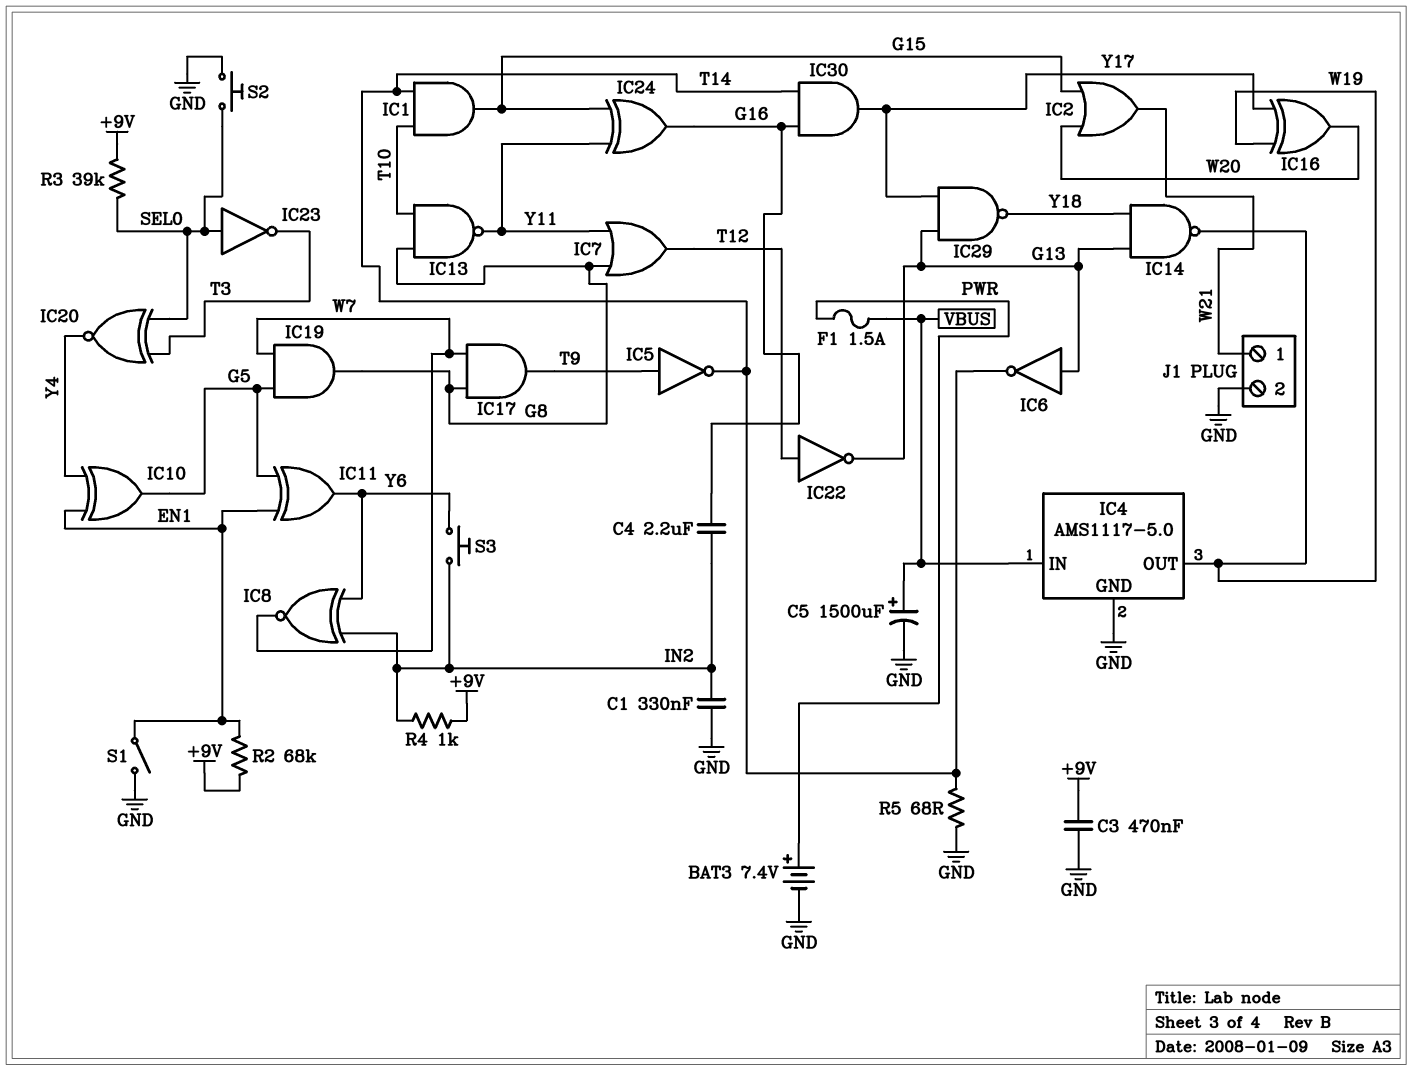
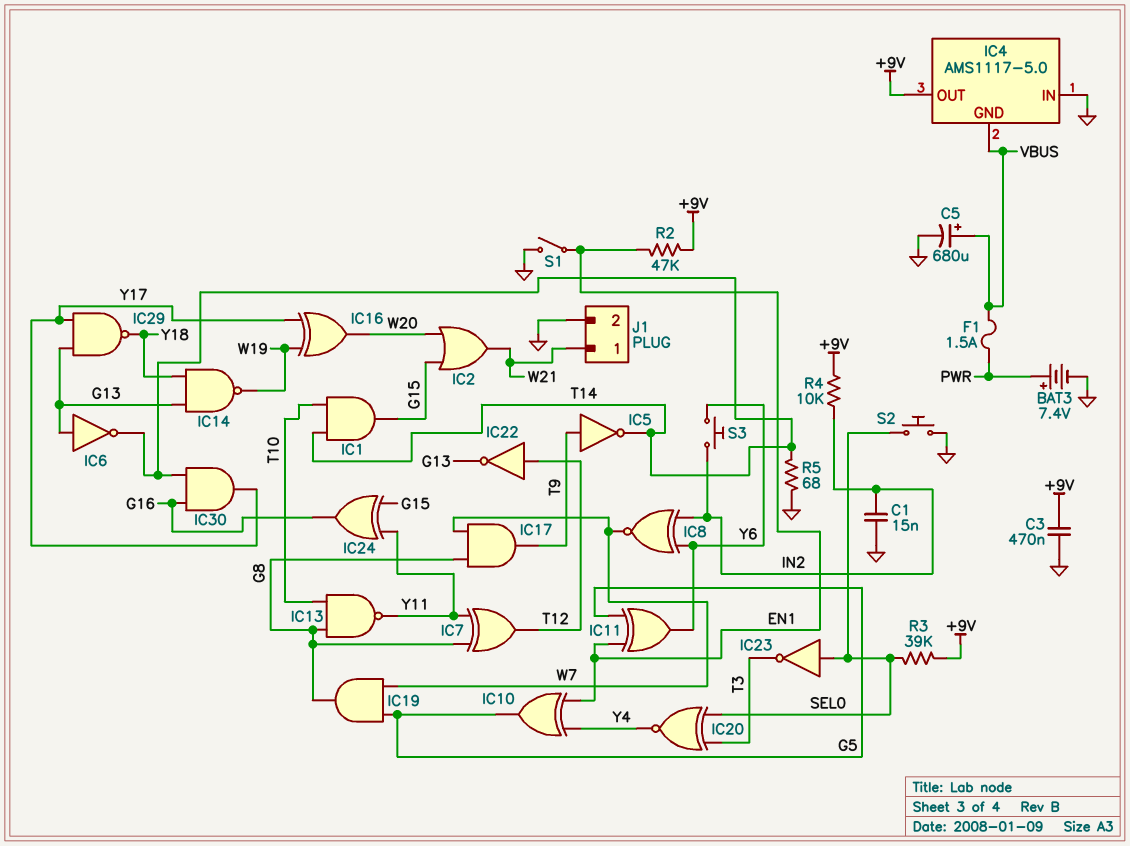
C1: 330nF (GND, IN2) -> 15nF (GND, IN2)
C4: 2.2uF (G16, IN2) -> none
C5: 1500uF (plus VBUS, minus GND) -> 680uF (plus VBUS, minus GND)
IC4 pin GND: GND -> VBUS
IC4 pin IN: VBUS -> GND
IC4 pin OUT: W19 -> +9V
IC7: OR (in G8, in Y11, out T12) -> XOR (in G8, in Y11, out T12)
R2: 68k (+9V, EN1) -> 47k (+9V, EN1)
R4: 1k (+9V, IN2) -> 10k (+9V, IN2)

